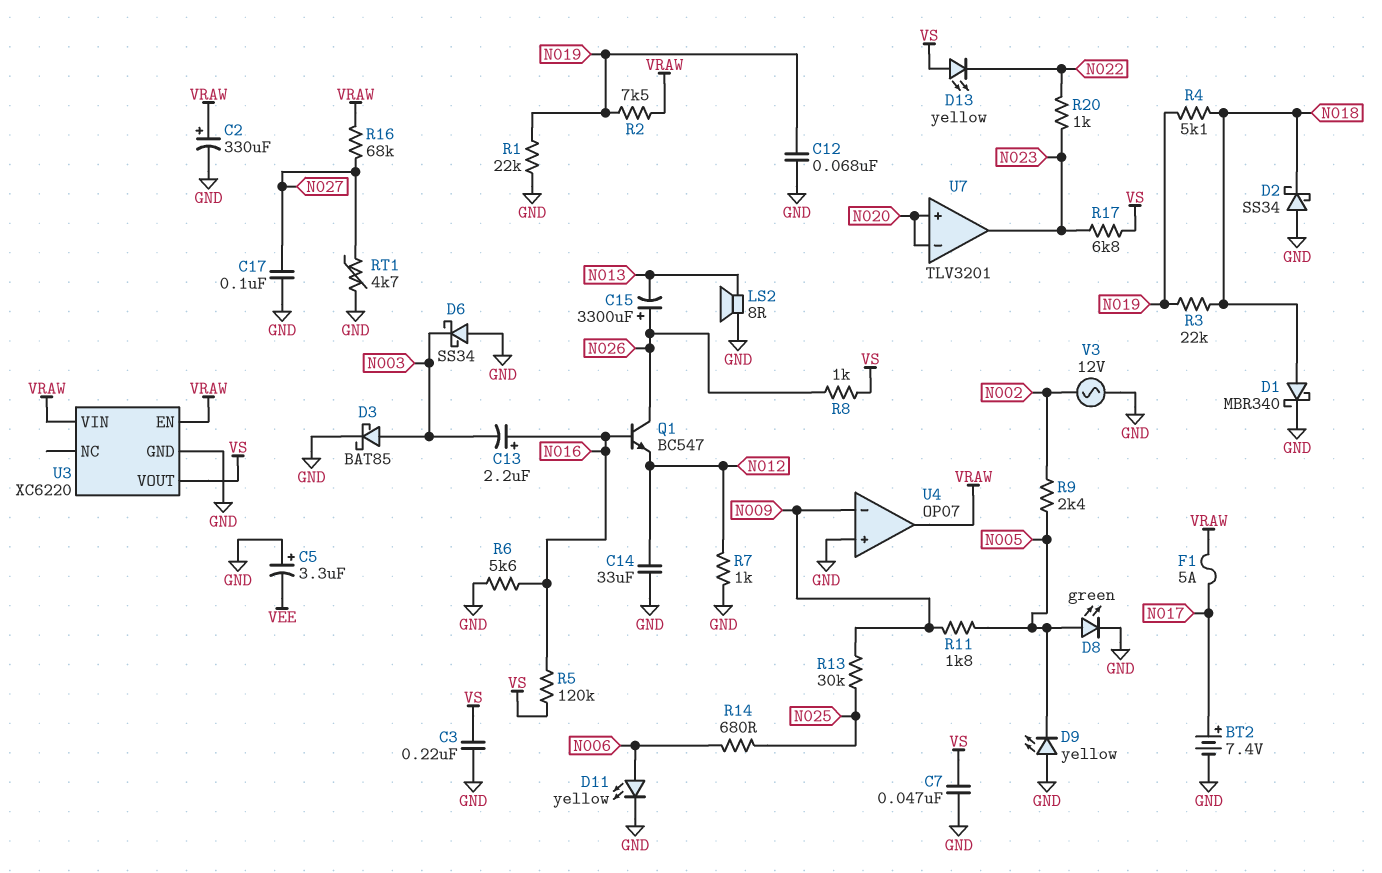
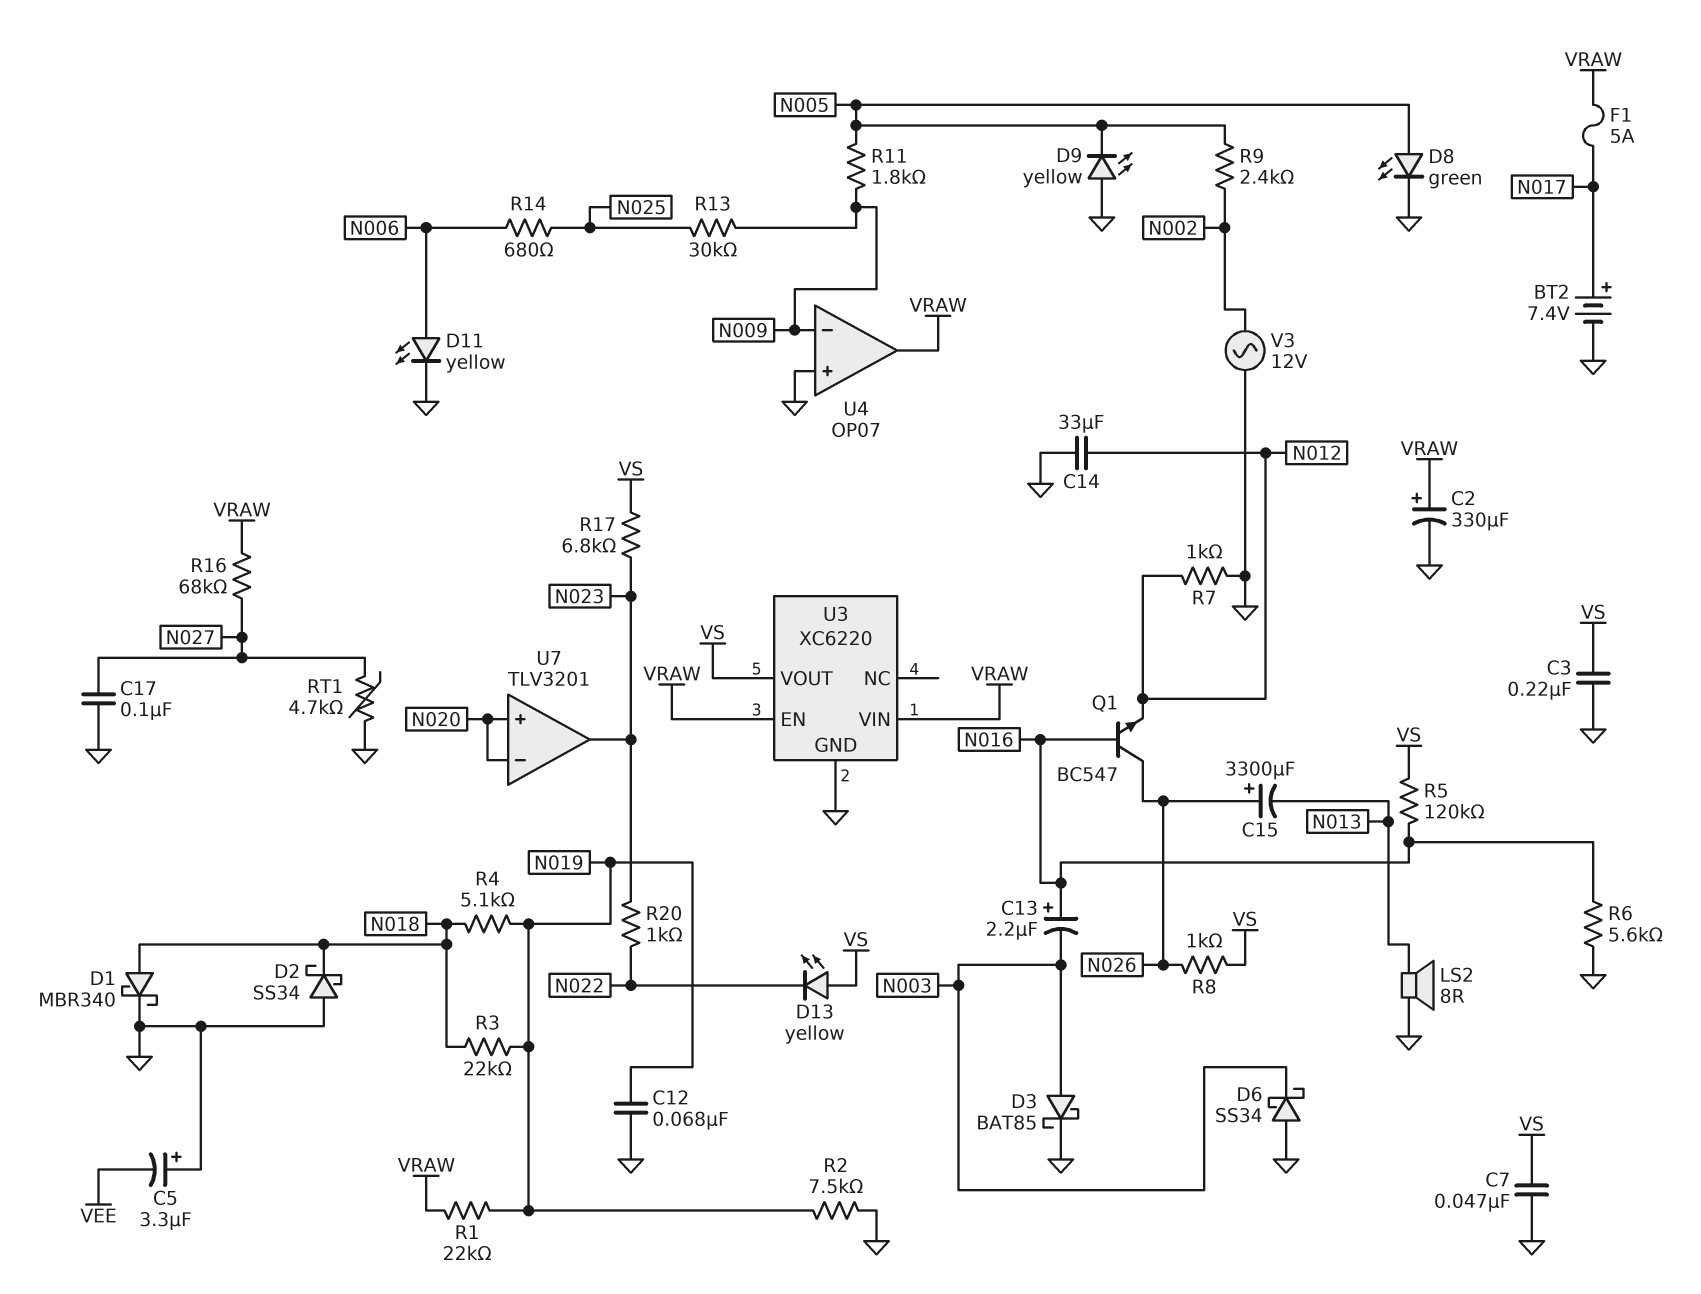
R1: 22k (GND, N019) -> 22k (N019, VRAW)
R2: 7.5k (N019, VRAW) -> 7.5k (GND, N019)

